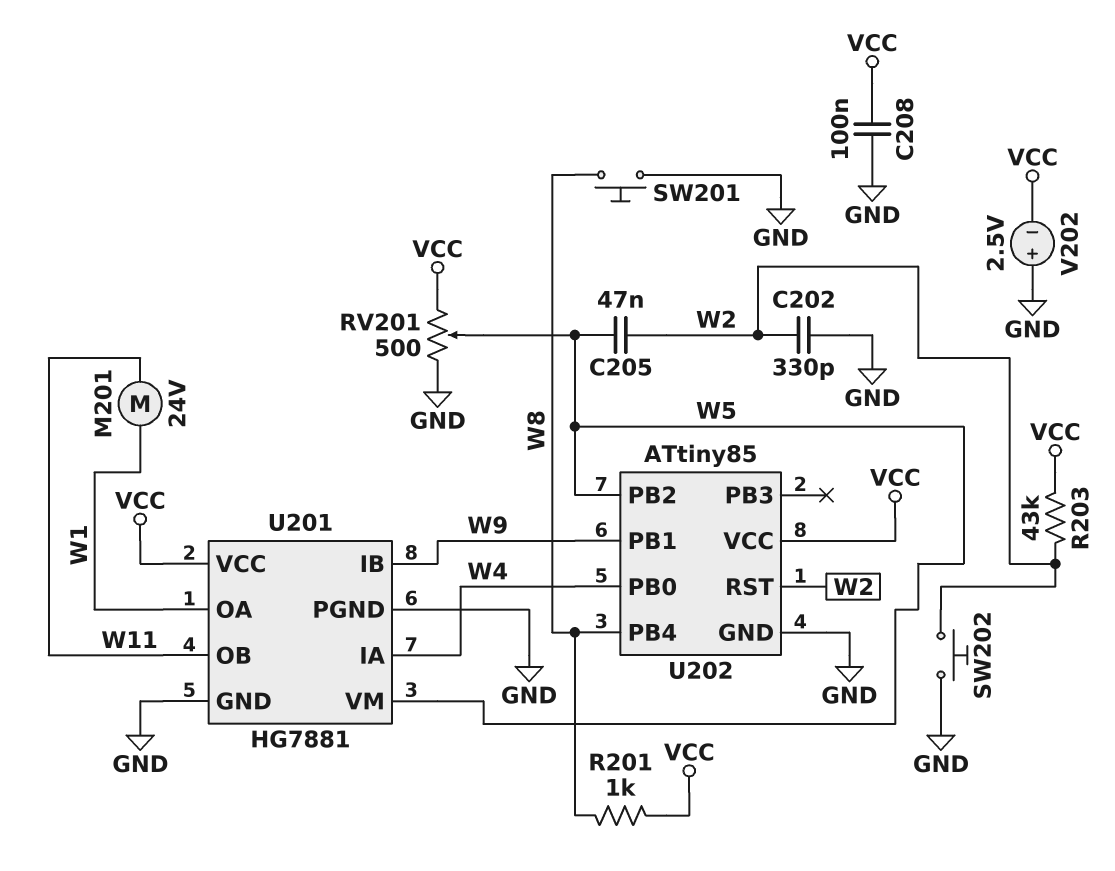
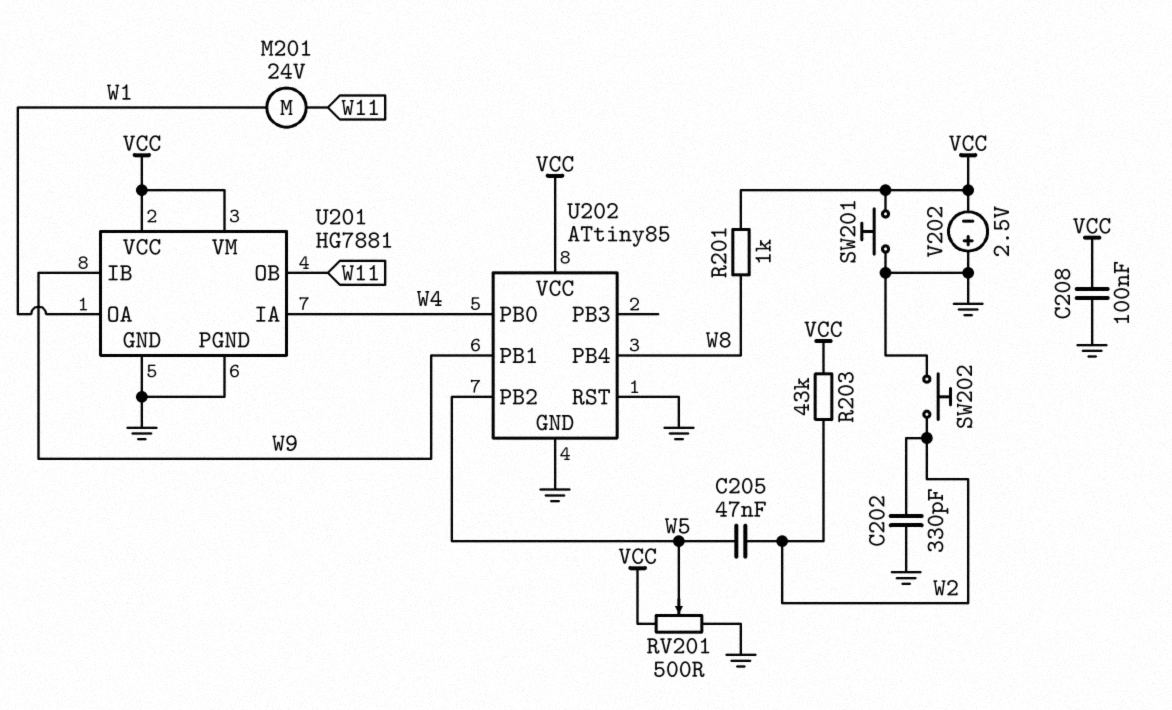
SW201: button (GND, W8) -> button (GND, VCC)
U201 pin VM: W5 -> VCC
U202 pin RST: W2 -> GND

